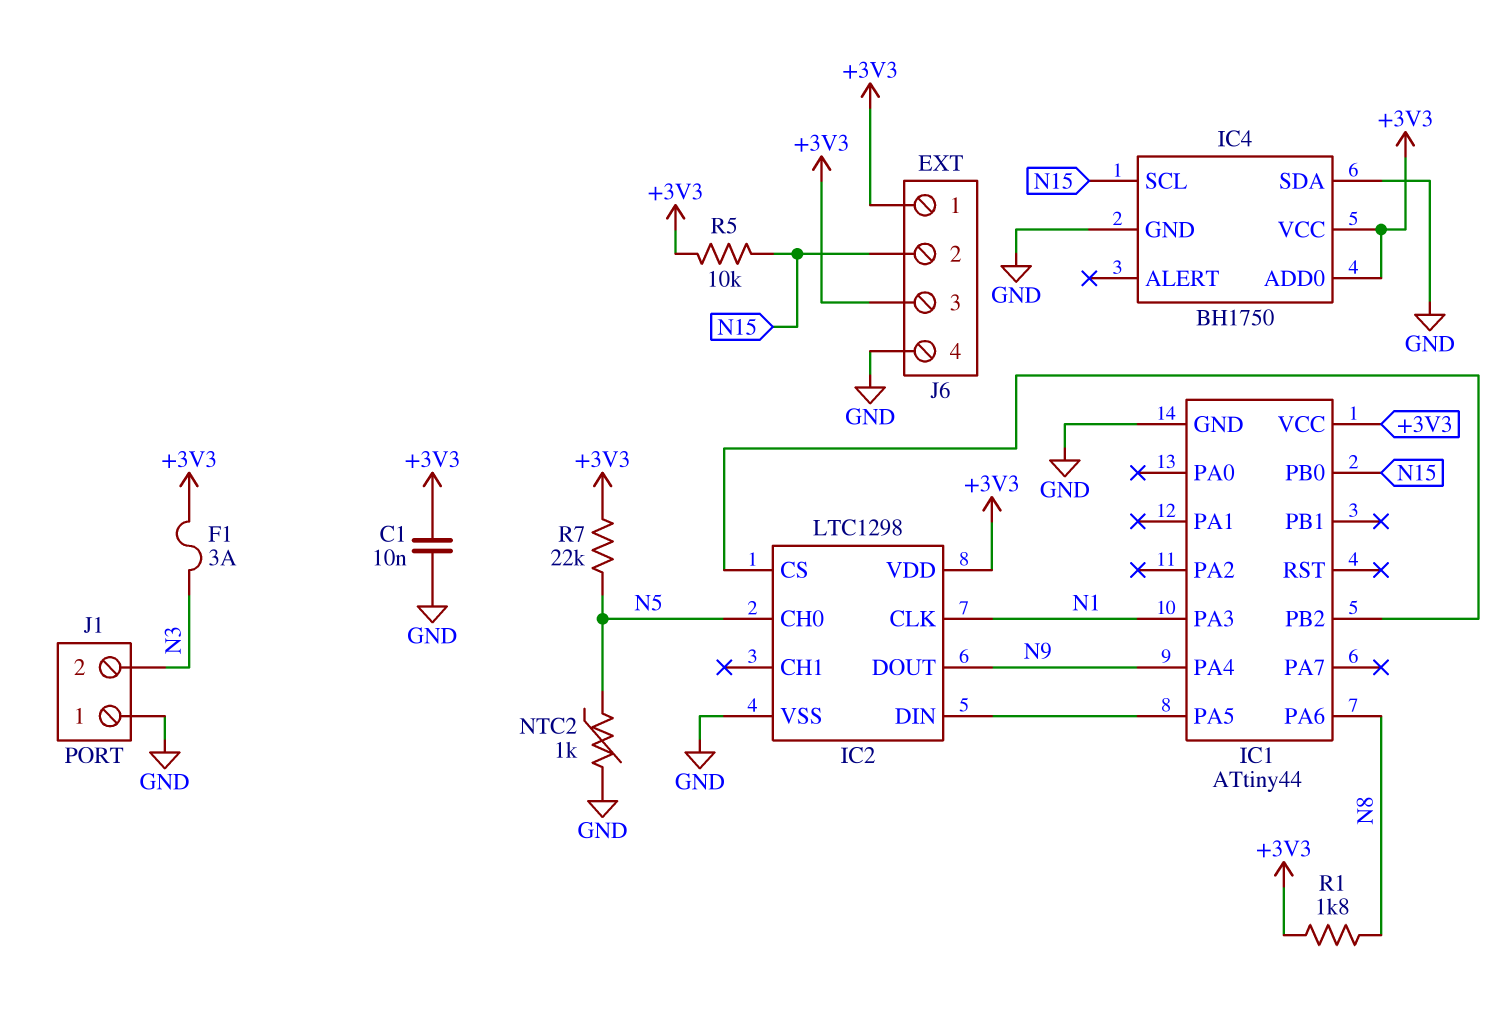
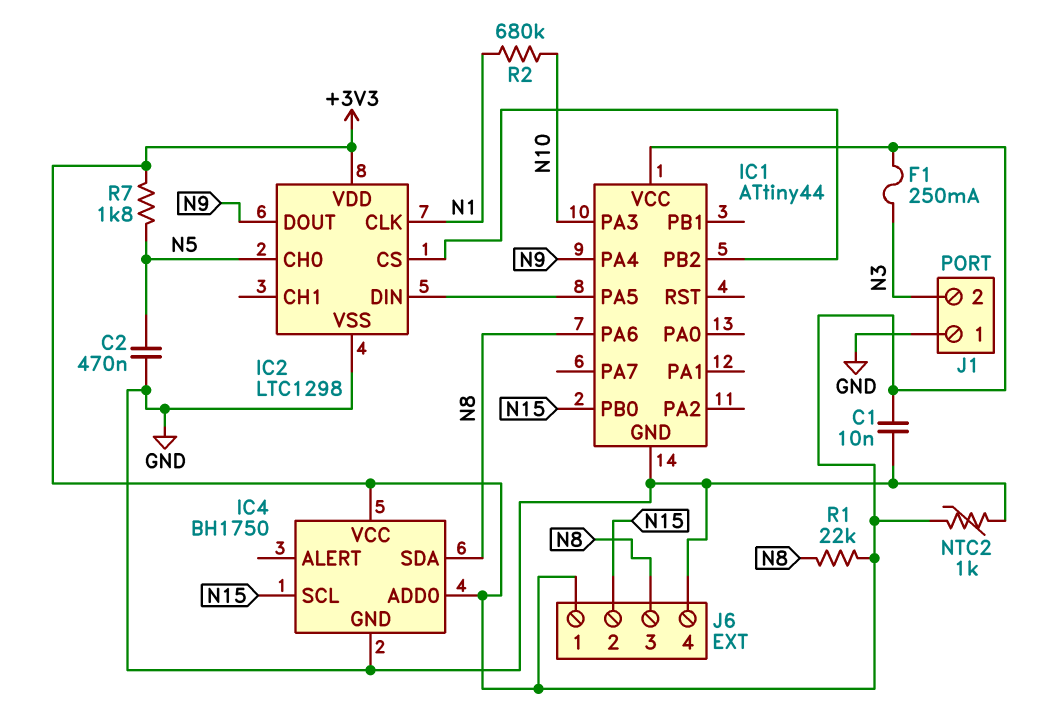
C2: none -> 470nF (GND, N5)
F1: 3A (+3V3, N3) -> 250mA (+3V3, N3)
IC1 pin PA3: N1 -> N10
IC4 pin SDA: GND -> N8
J6 pin 3: +3V3 -> N8
NTC2: 1k (GND, N5) -> 1k (+3V3, GND)
R1: 1.8k (+3V3, N8) -> 22k (+3V3, N8)
R2: none -> 680k (N1, N10)
R5: 10k (+3V3, N15) -> none
R7: 22k (+3V3, N5) -> 1.8k (+3V3, N5)

